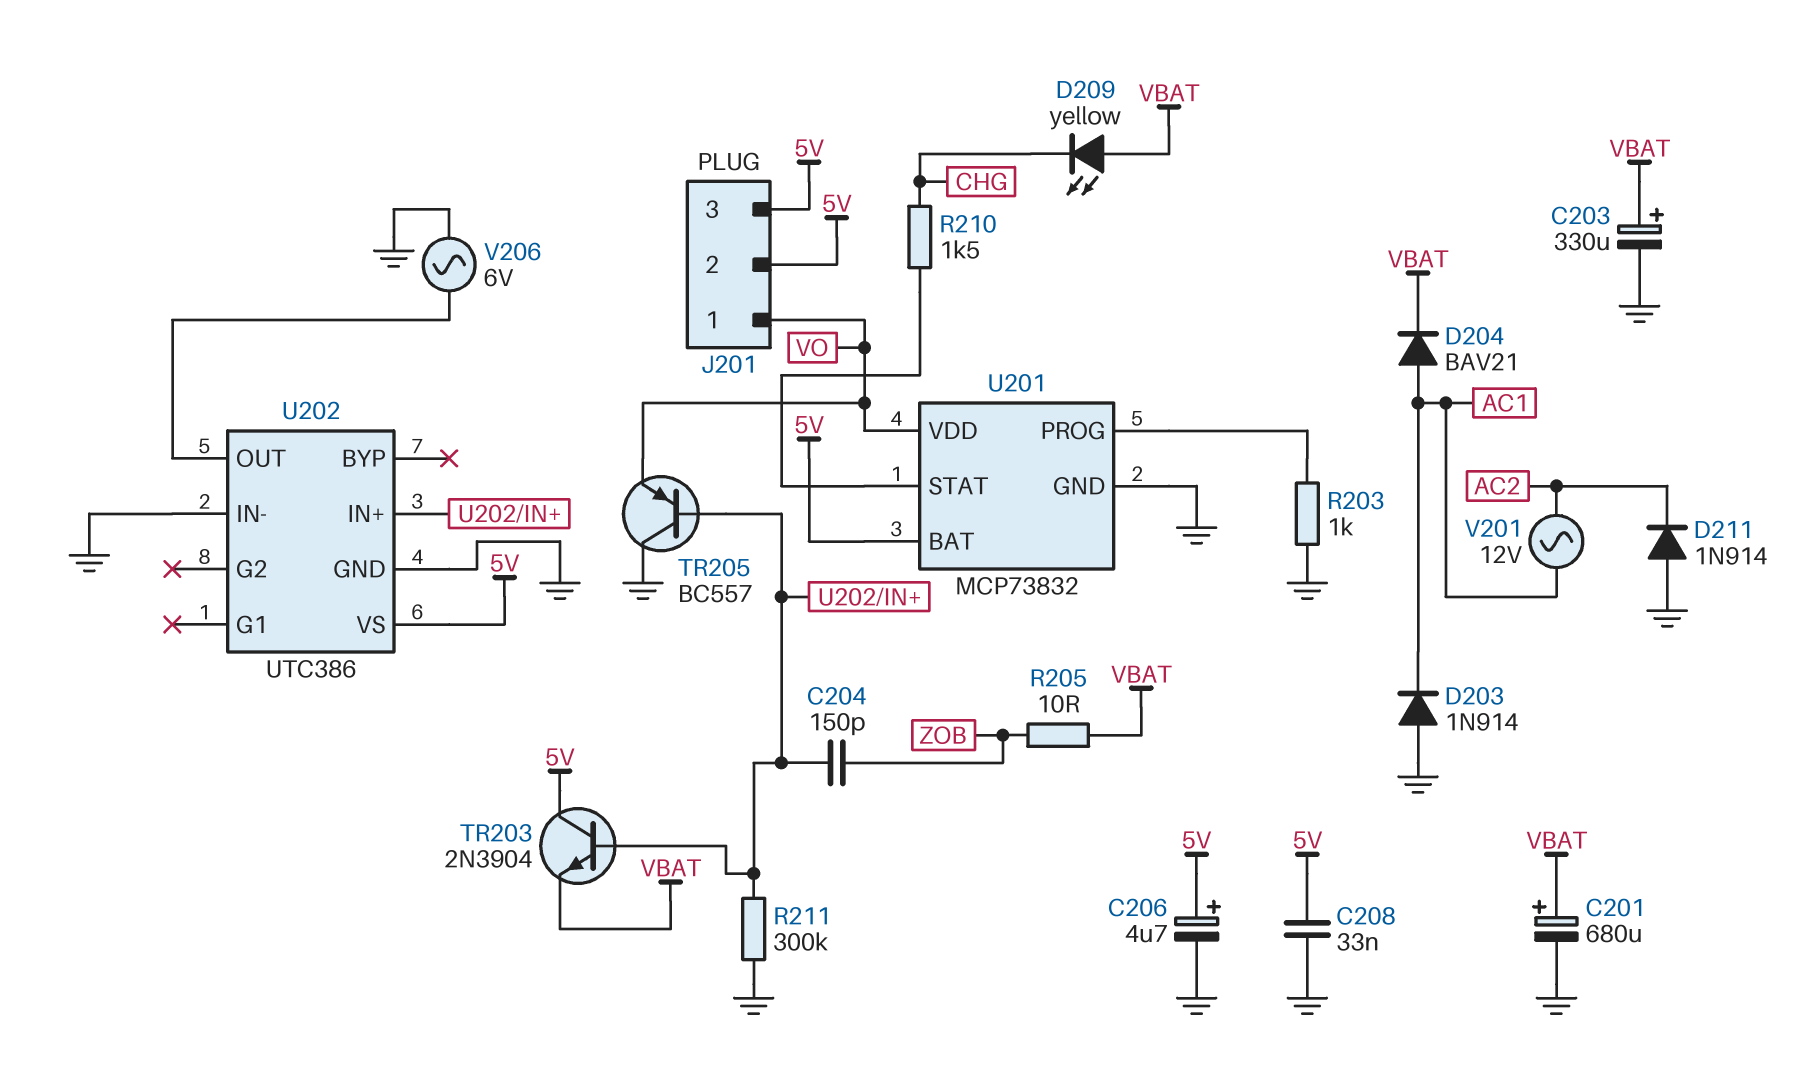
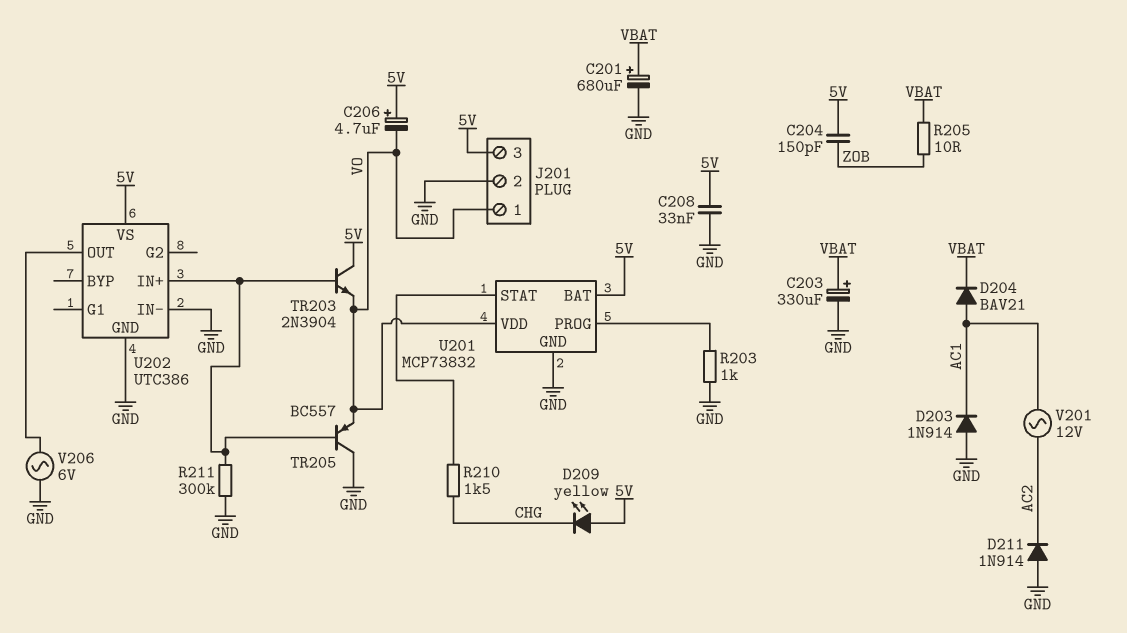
C204: 150pF (U202/IN+, ZOB) -> 150pF (5V, ZOB)
C206: 4.7uF (plus 5V, minus GND) -> 4.7uF (plus 5V, minus VO)
D209: LED yellow (A VBAT, K CHG) -> LED yellow (A 5V, K CHG)
J201 pin 2: 5V -> GND
TR203: NPN 2N3904 (B U202/IN+, C 5V, E VBAT) -> NPN 2N3904 (B U202/IN+, C 5V, E VO)

